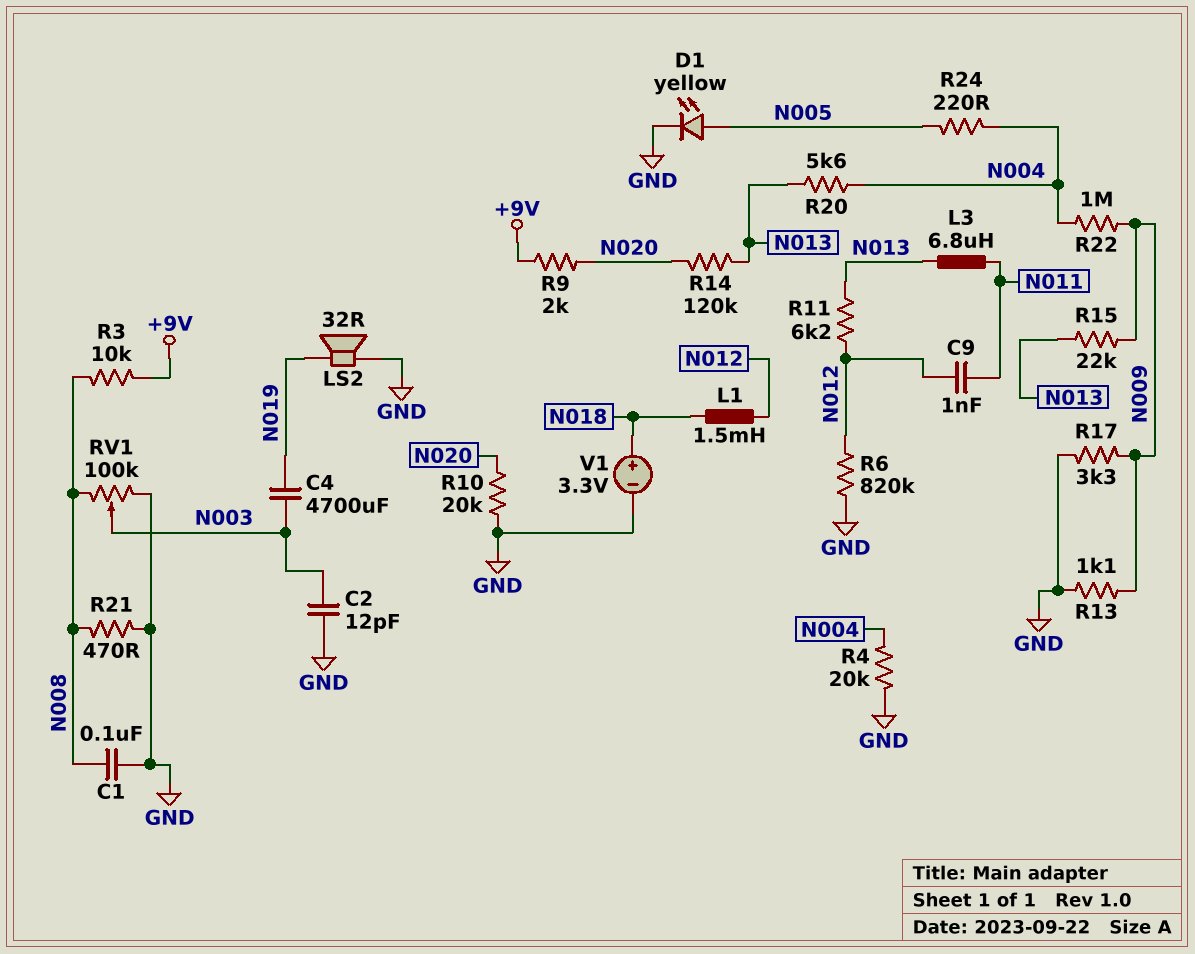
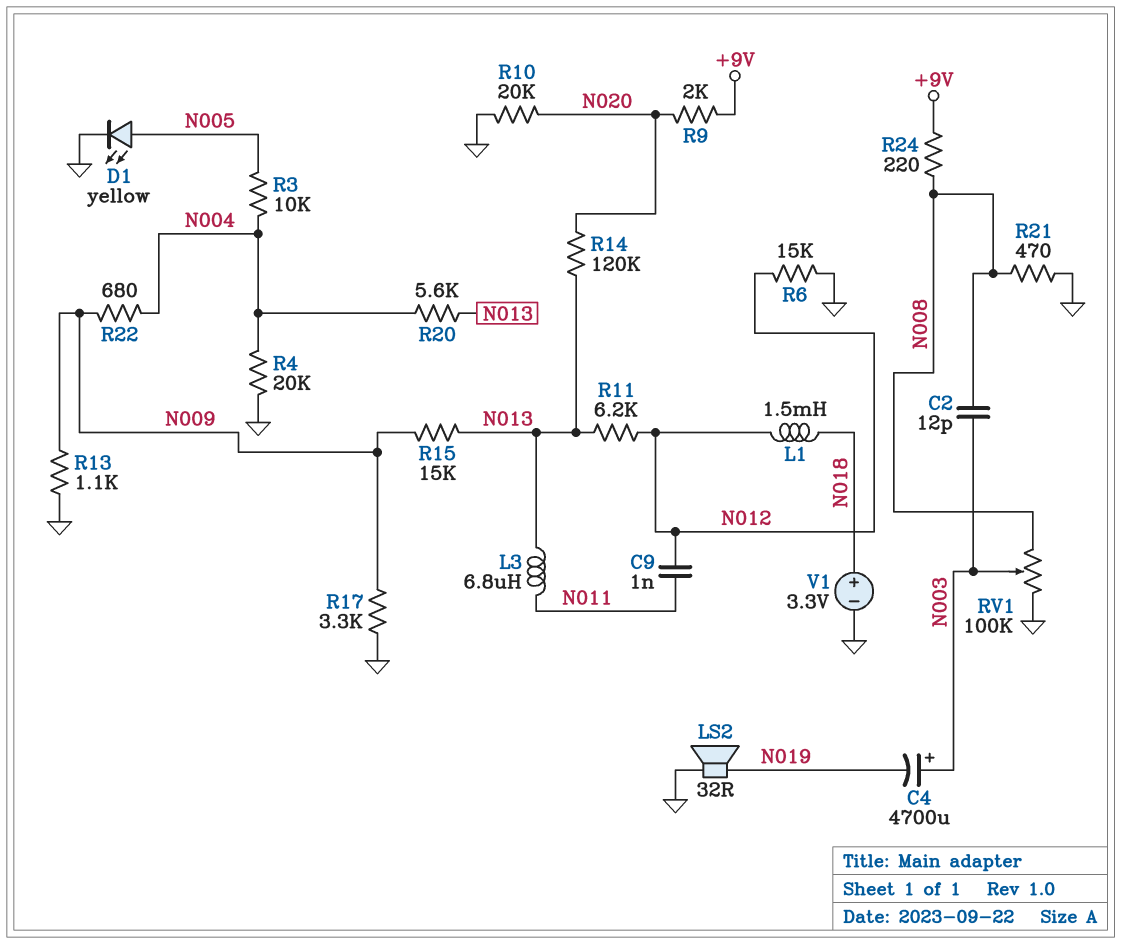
C1: 100nF (GND, N008) -> none
C2: 12pF (GND, N003) -> 12pF (N003, N008)
C4: 4700uF (N003, N019) -> 4700uF (plus N003, minus N019)
R3: 10k (+9V, N008) -> 10k (N004, N005)
R6: 820k (GND, N012) -> 15k (GND, N012)
R15: 22k (N009, N013) -> 15k (N009, N013)
R22: 1M (N004, N009) -> 680 (N004, N009)
R24: 220 (N004, N005) -> 220 (+9V, N008)

